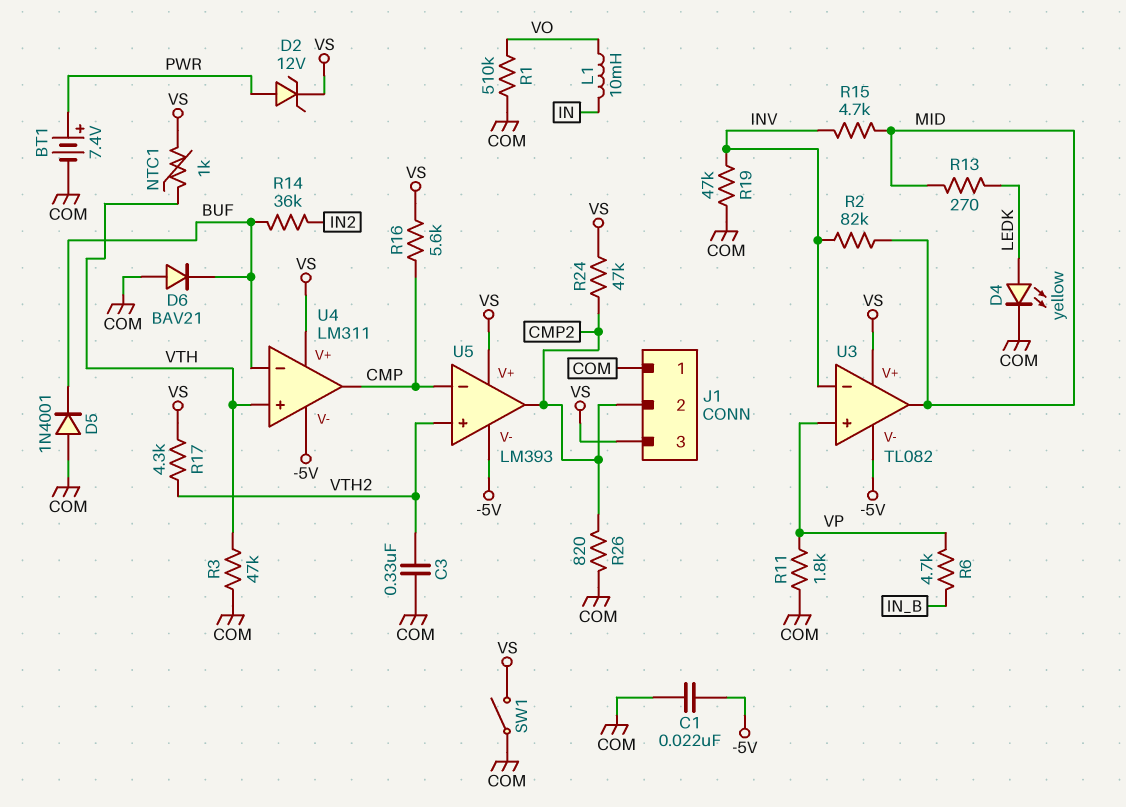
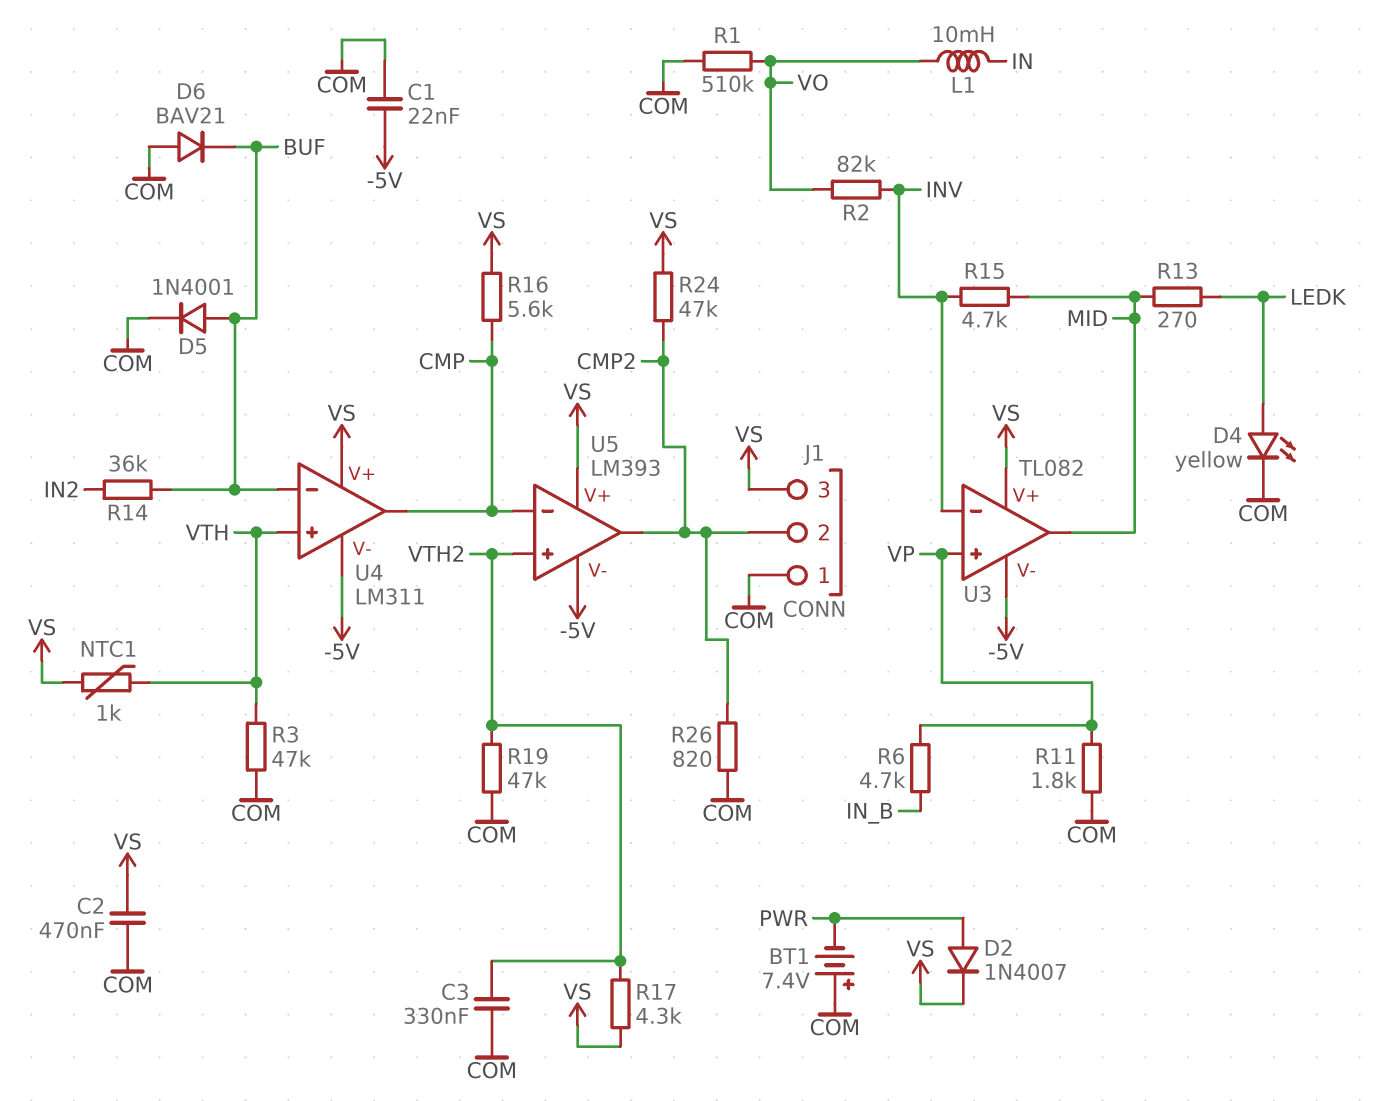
BT1: 7.4V (plus PWR, minus COM) -> 7.4V (plus COM, minus PWR)
C2: none -> 470nF (COM, VS)
D2: zener 12V (A PWR, K VS) -> diode 1N4007 (A PWR, K VS)
D5: diode 1N4001 (A COM, K BUF) -> diode 1N4001 (A BUF, K COM)
R2: 82k (INV, MID) -> 82k (INV, VO)
R19: 47k (COM, INV) -> 47k (COM, VTH2)
SW1: switch (COM, VS) -> none

